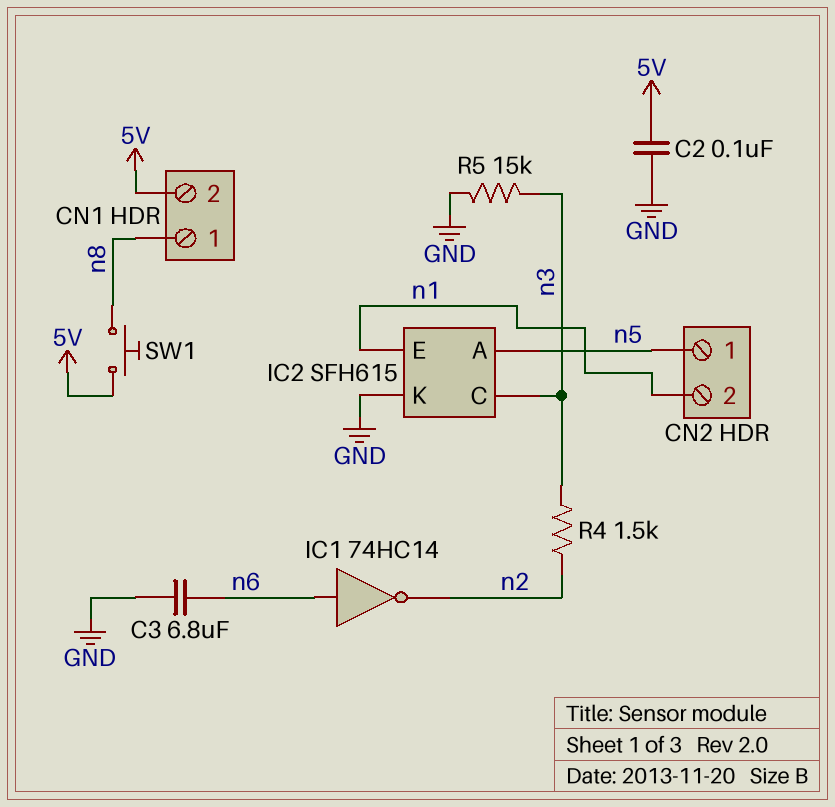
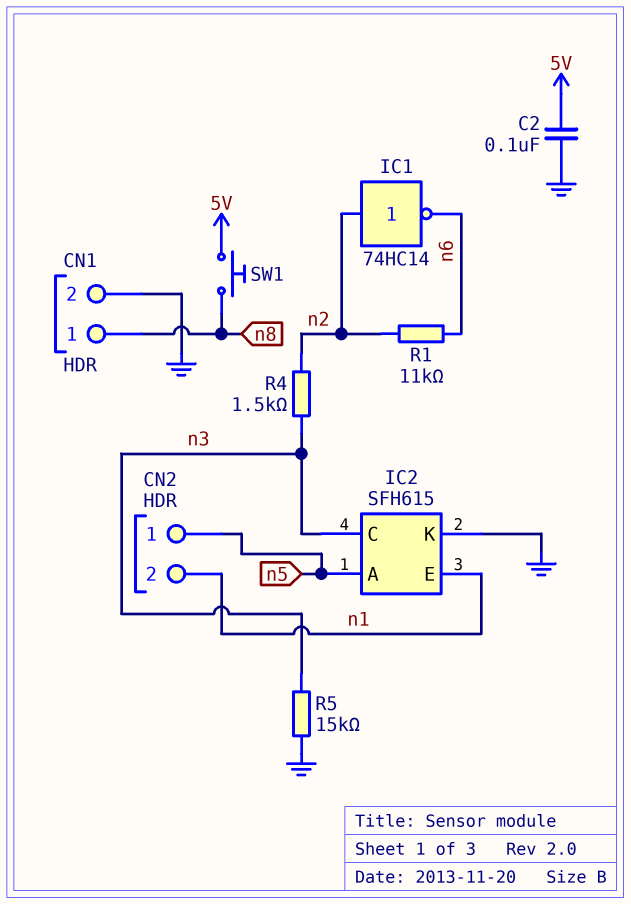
C3: 6.8uF (GND, n6) -> none
CN1 pin 2: 5V -> GND
IC1: NOT 74HC14 (in n6, out n2) -> NOT 74HC14 (in n2, out n6)
R1: none -> 11k (n2, n6)

